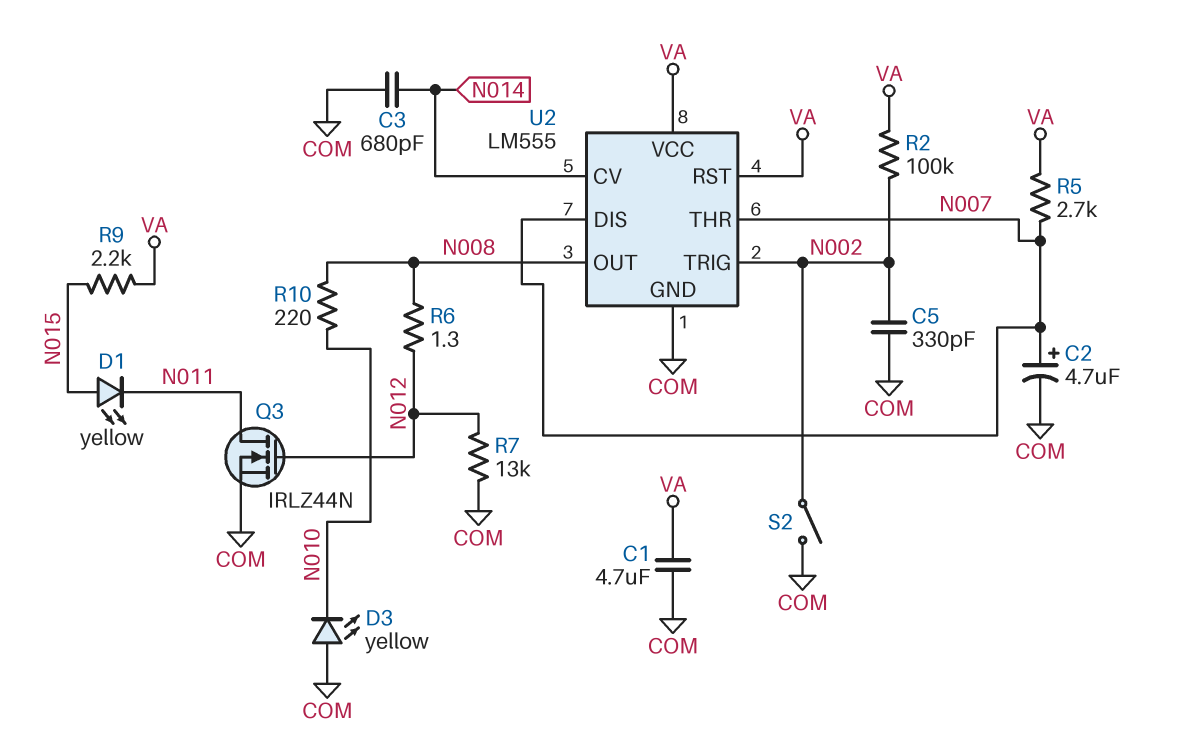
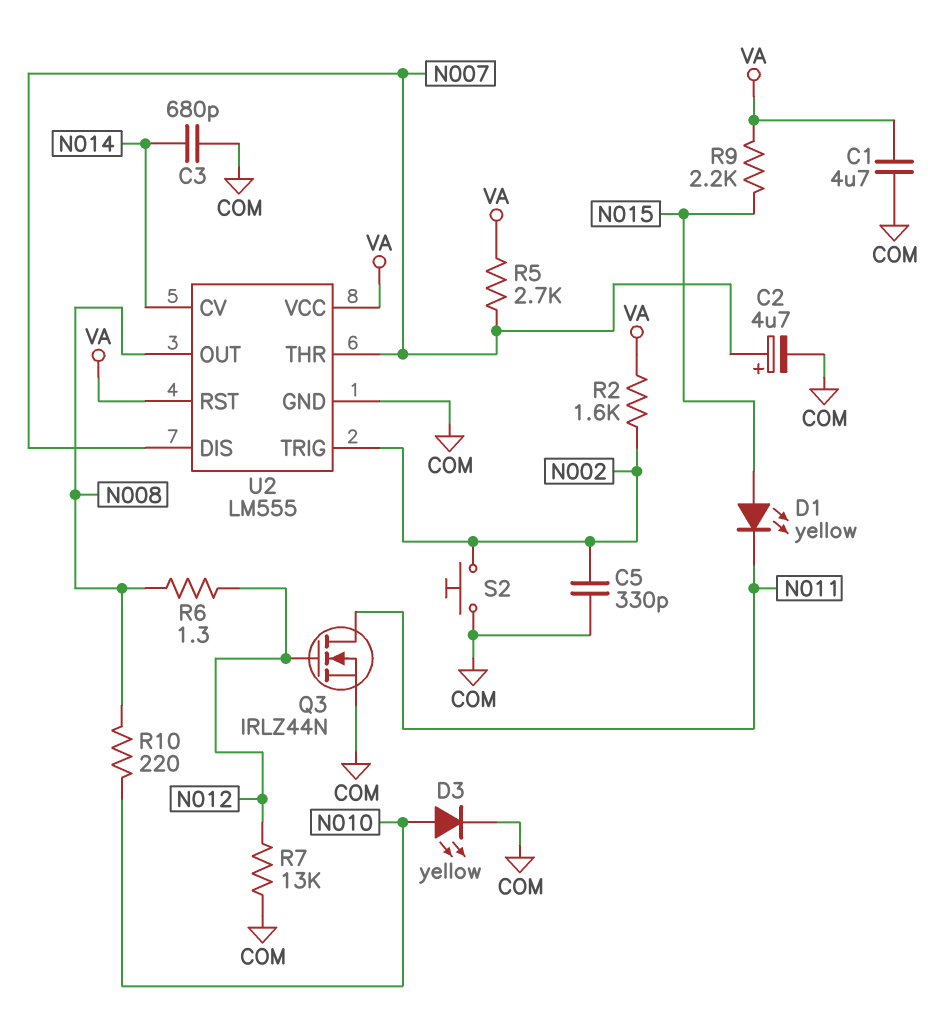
D3: LED yellow (A COM, K N010) -> LED yellow (A N010, K COM)
R2: 100k (N002, VA) -> 1.6k (N002, VA)
S2: switch (COM, N002) -> button (COM, N002)

